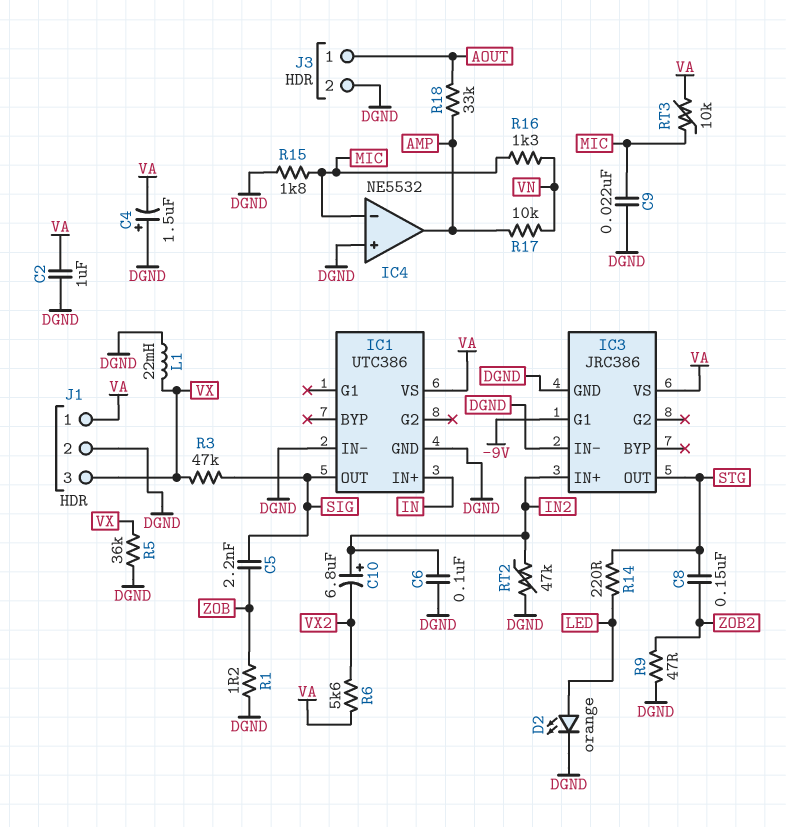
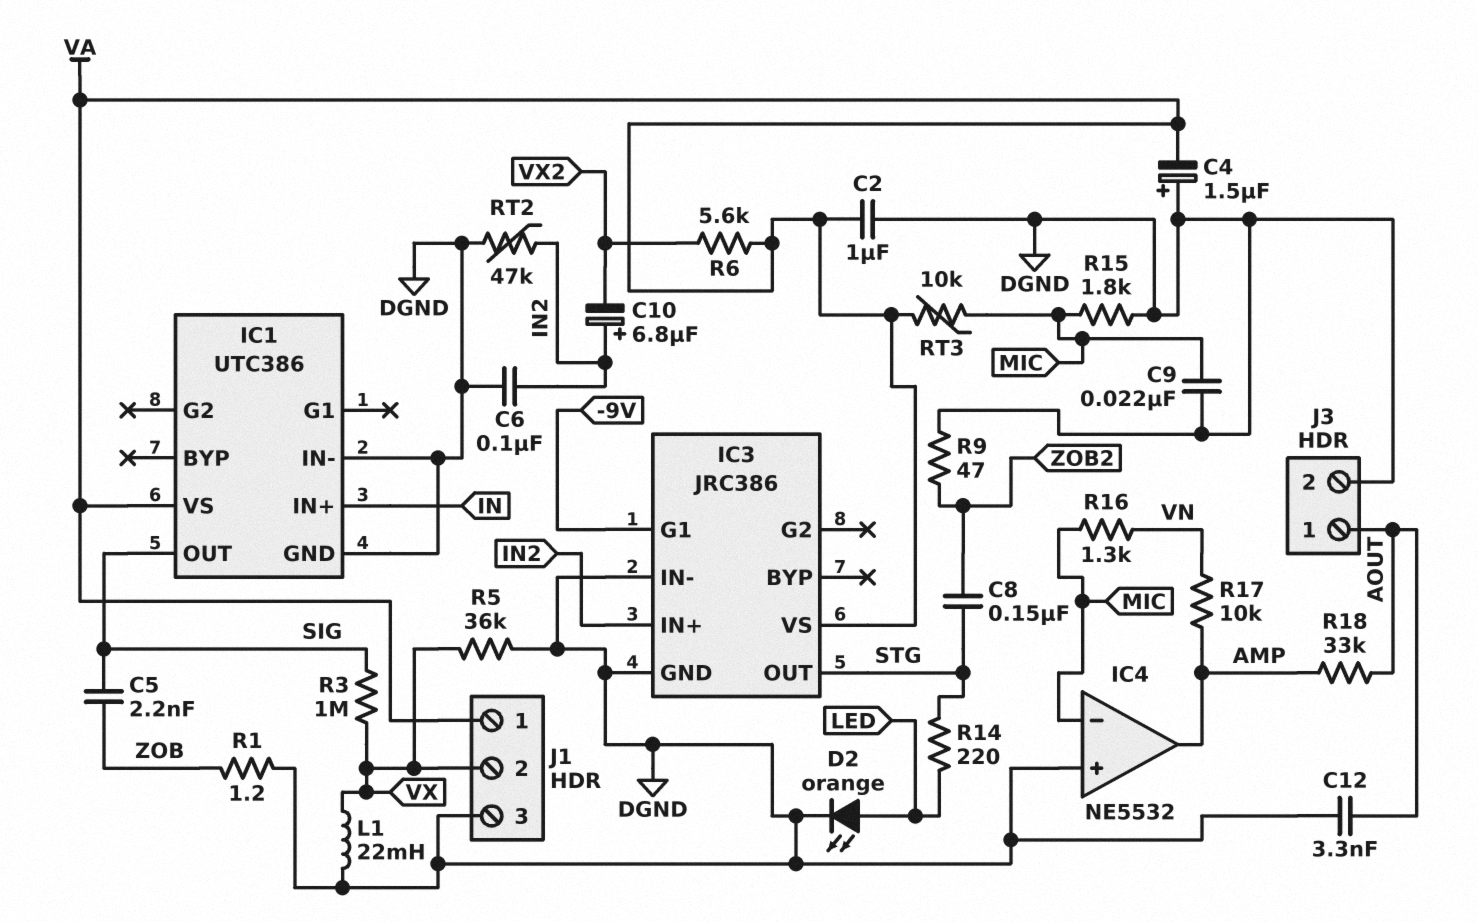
C12: none -> 3.3nF (AOUT, DGND)
J1 pin 2: DGND -> VX
J1 pin 3: VX -> DGND
R3: 47k (SIG, VX) -> 1M (SIG, VX)

